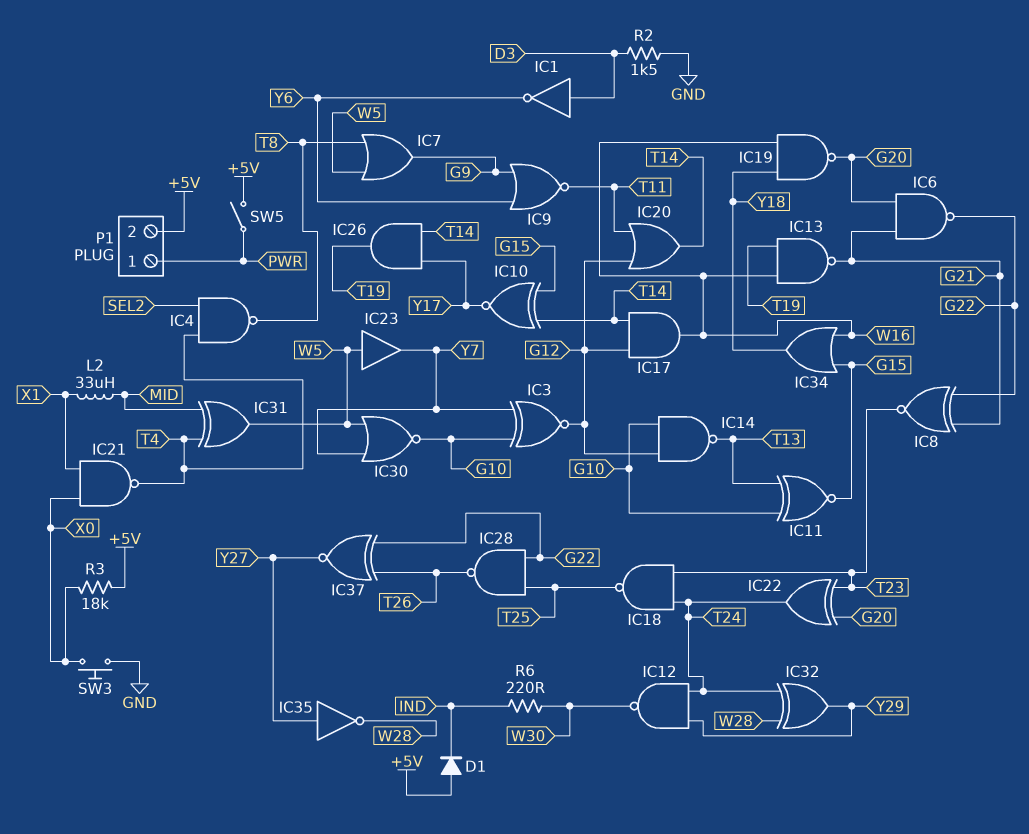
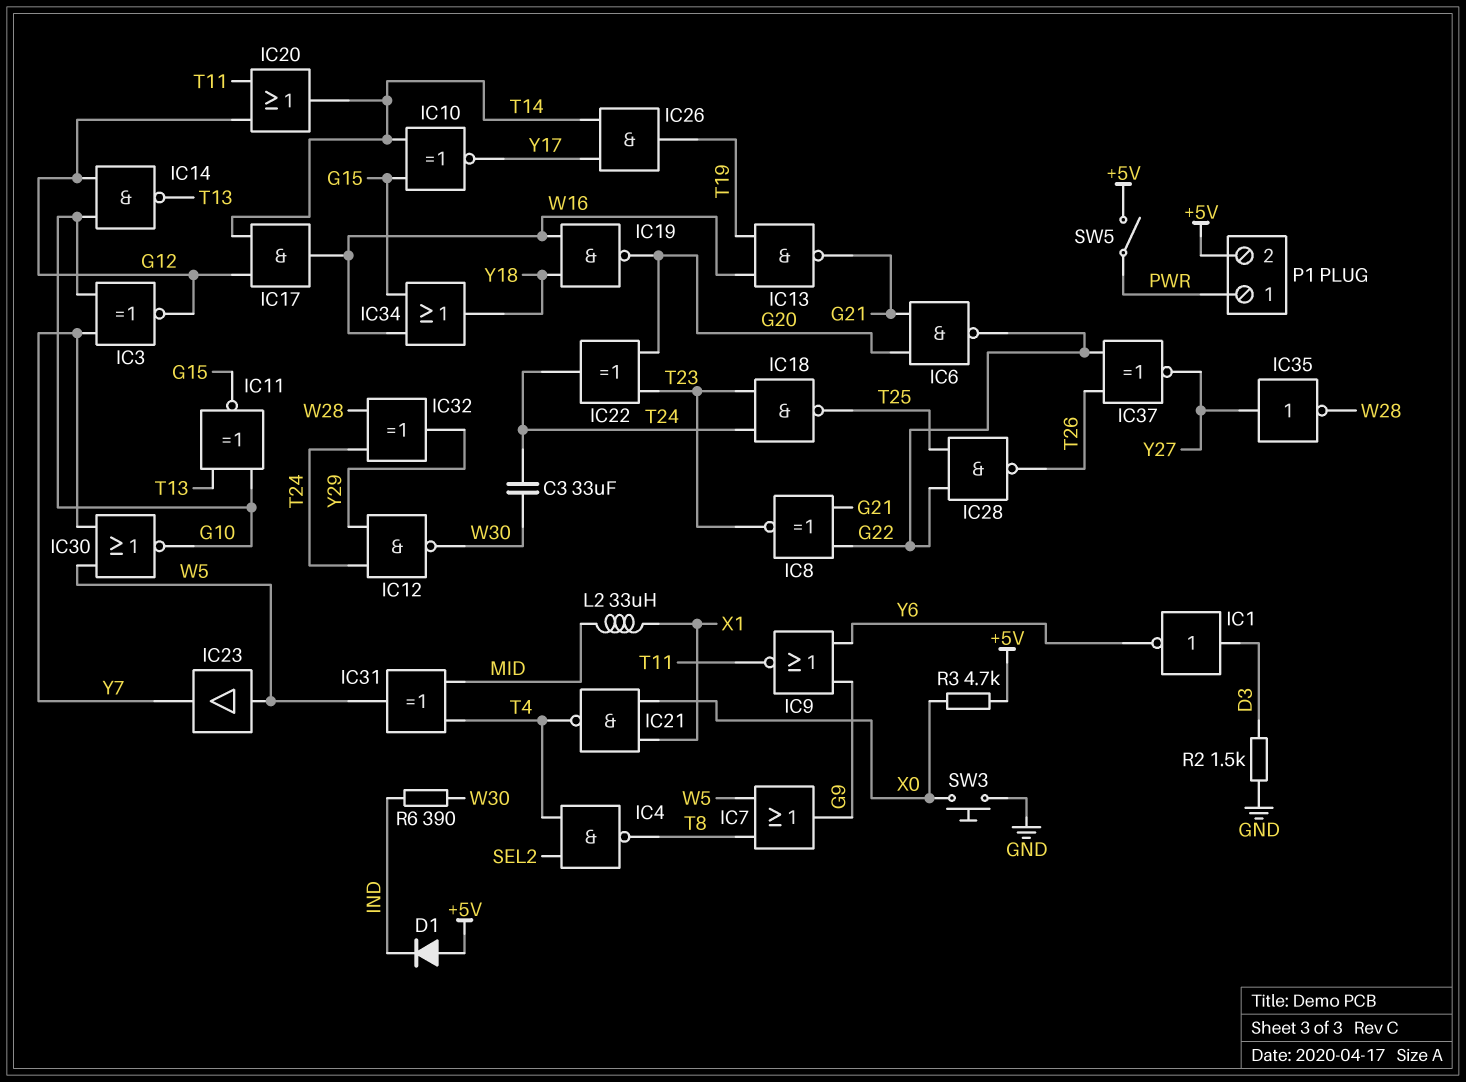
C3: none -> 33uF (T24, W30)
R3: 18k (+5V, X0) -> 4.7k (+5V, X0)
R6: 220 (IND, W30) -> 390 (IND, W30)

